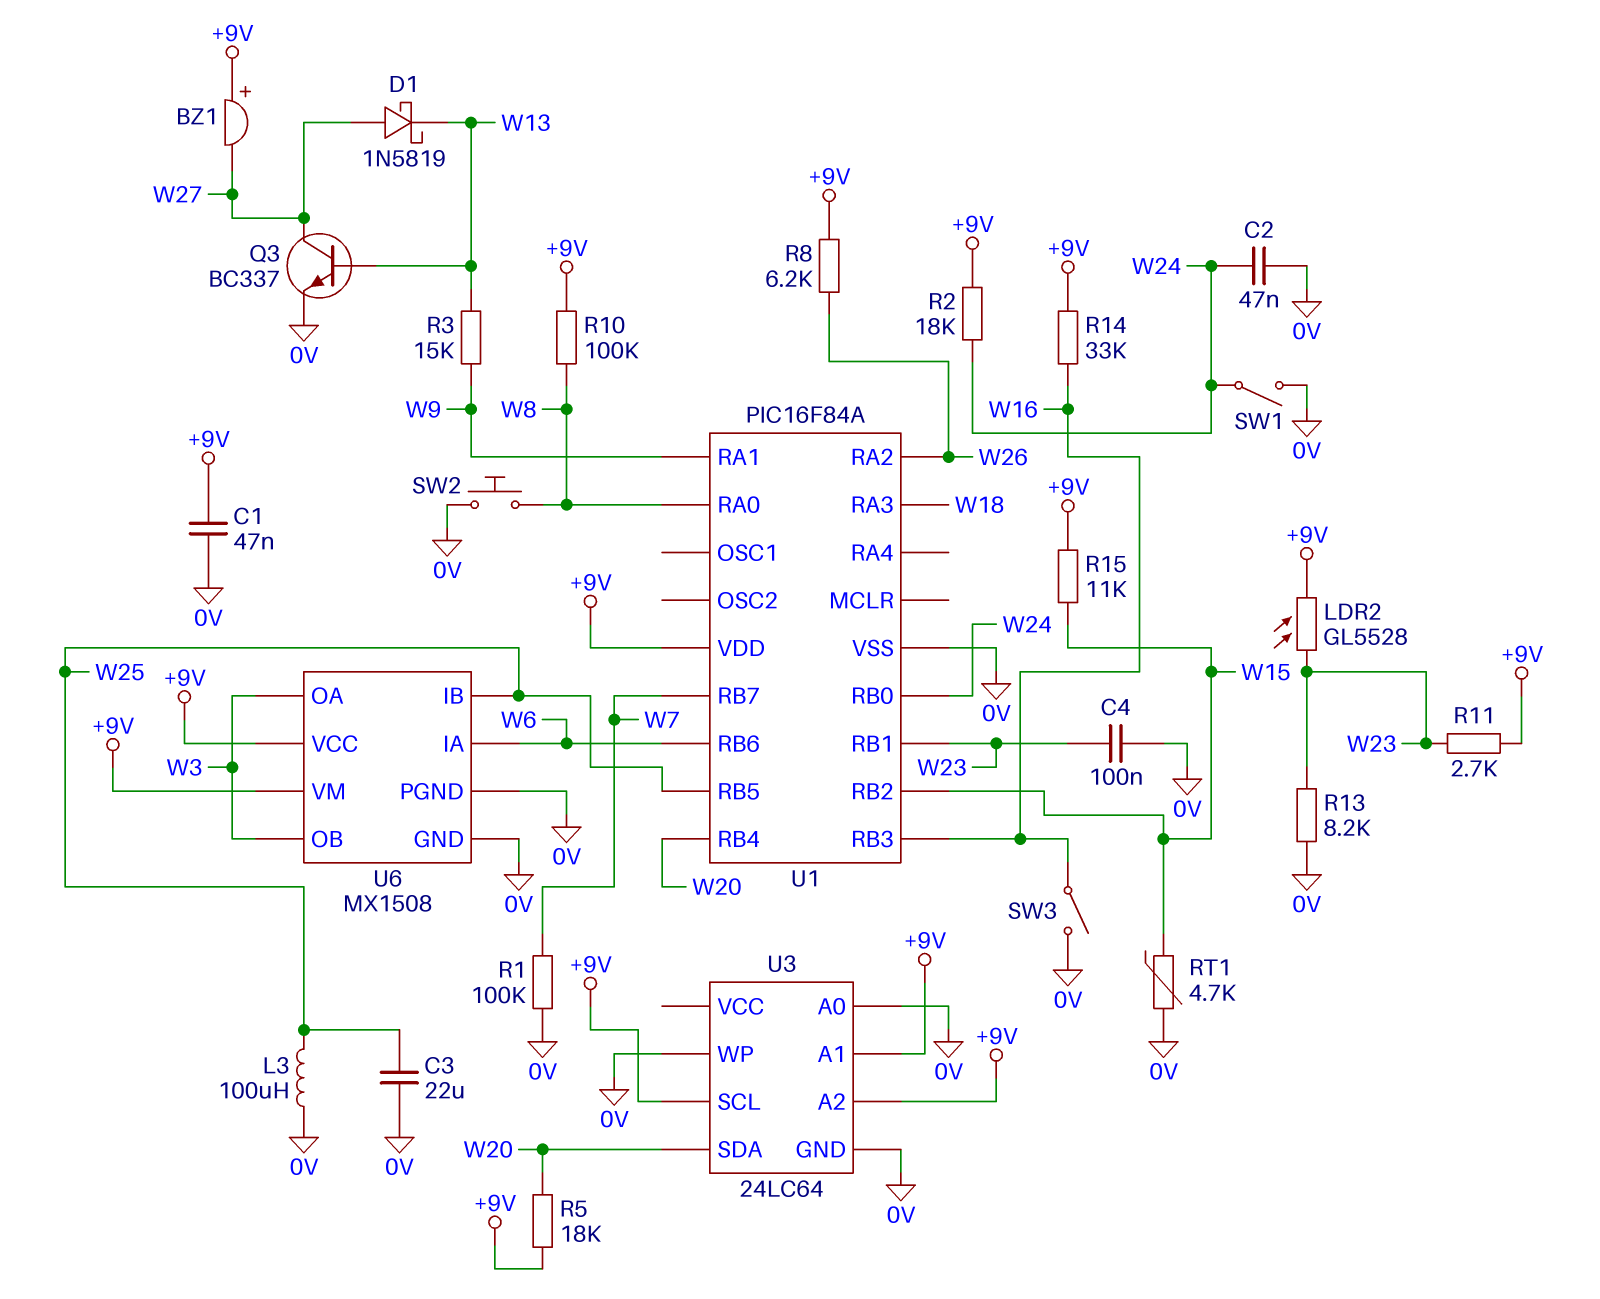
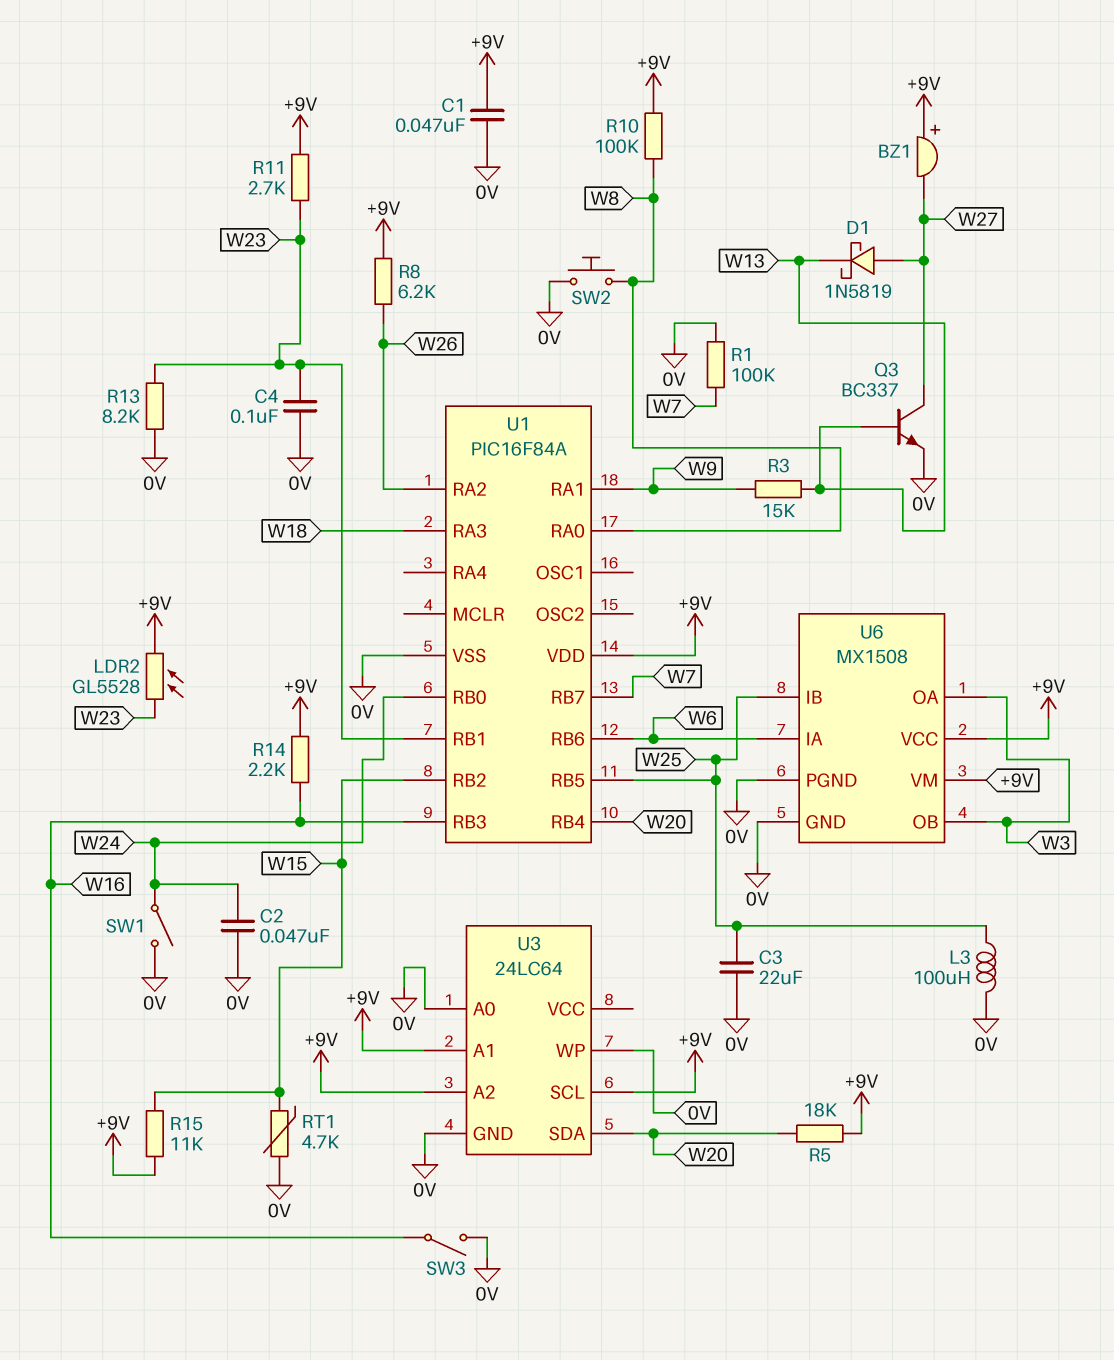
R2: 18k (+9V, W24) -> none
R14: 33k (+9V, W16) -> 2.2k (+9V, W16)

